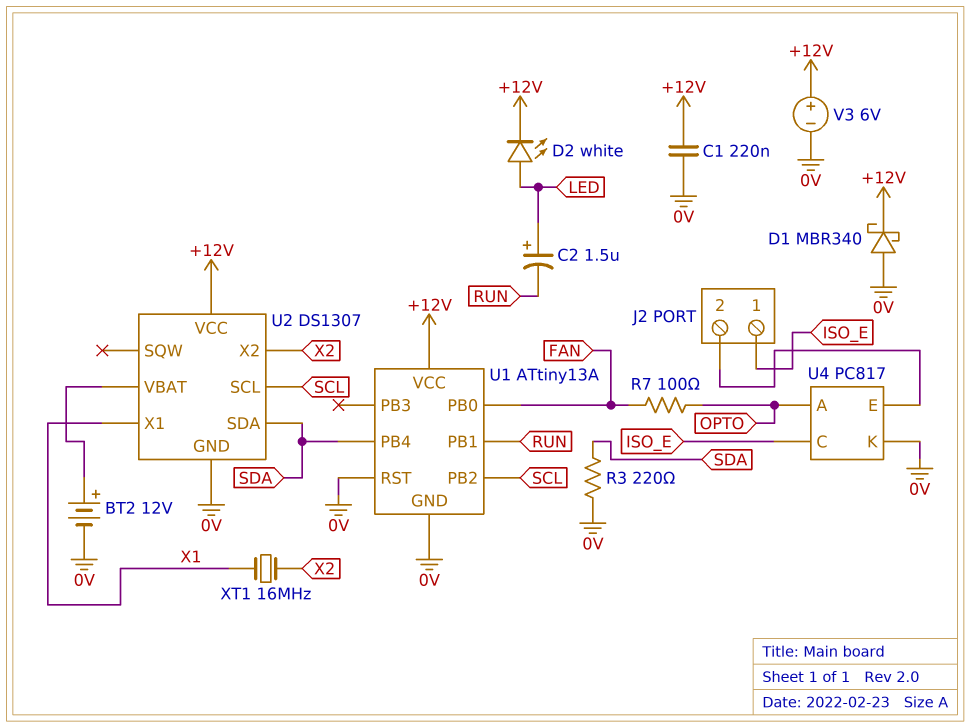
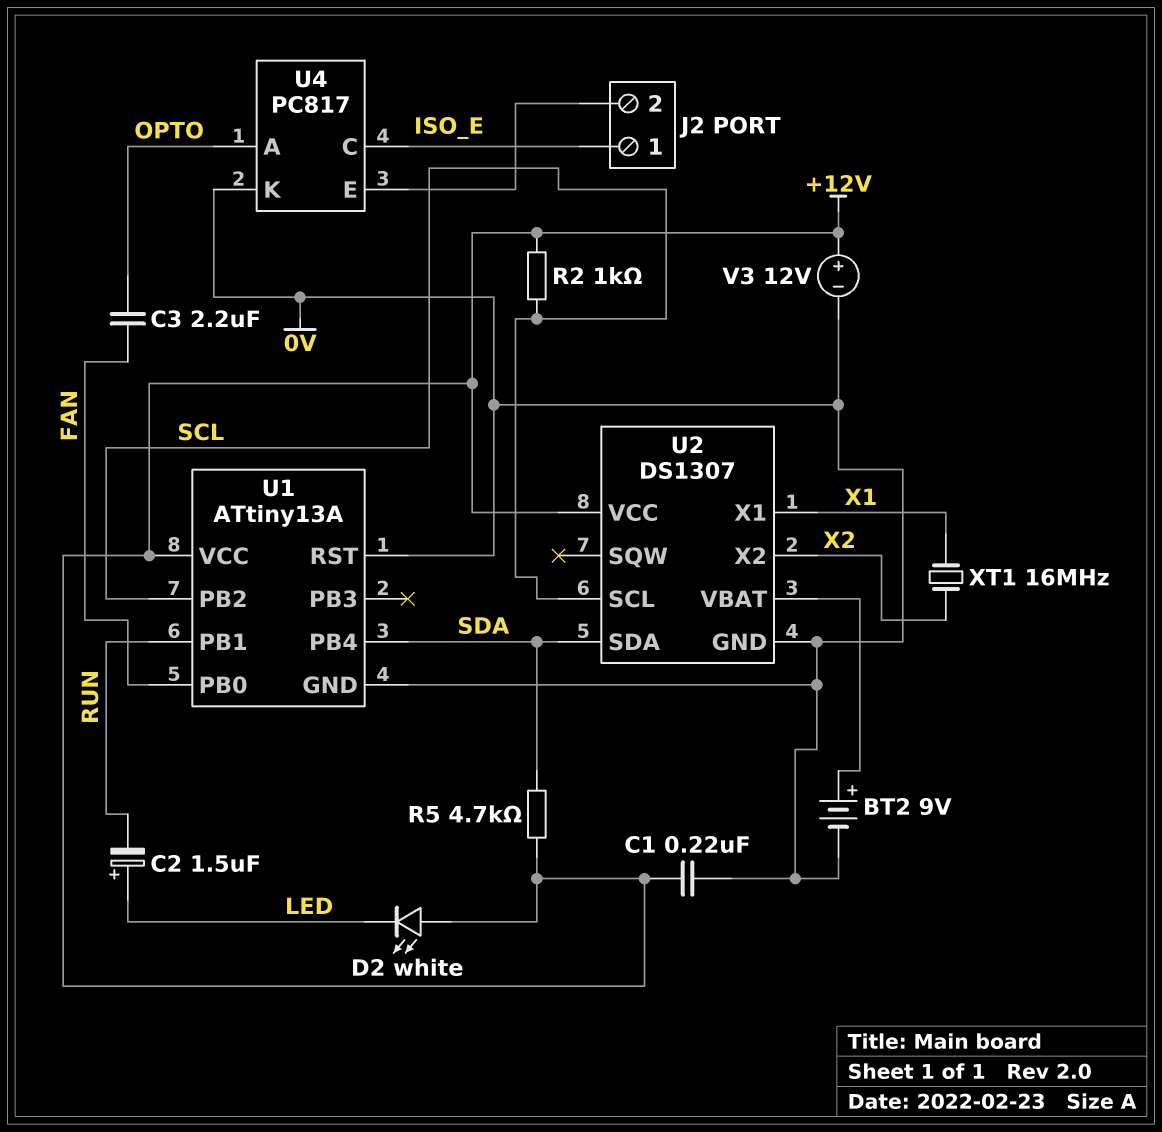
BT2: 12V (plus U2/VBAT, minus 0V) -> 9V (plus U2/VBAT, minus 0V)
C3: none -> 2.2uF (FAN, OPTO)
D1: schottky MBR340 (A 0V, K +12V) -> none
D2: LED white (A LED, K +12V) -> LED white (A +12V, K LED)
R2: none -> 1k (+12V, SCL)
R3: 220 (0V, SDA) -> none
R5: none -> 4.7k (+12V, SDA)
R7: 100 (FAN, OPTO) -> none
V3: 6V (plus +12V, minus 0V) -> 12V (plus +12V, minus 0V)

